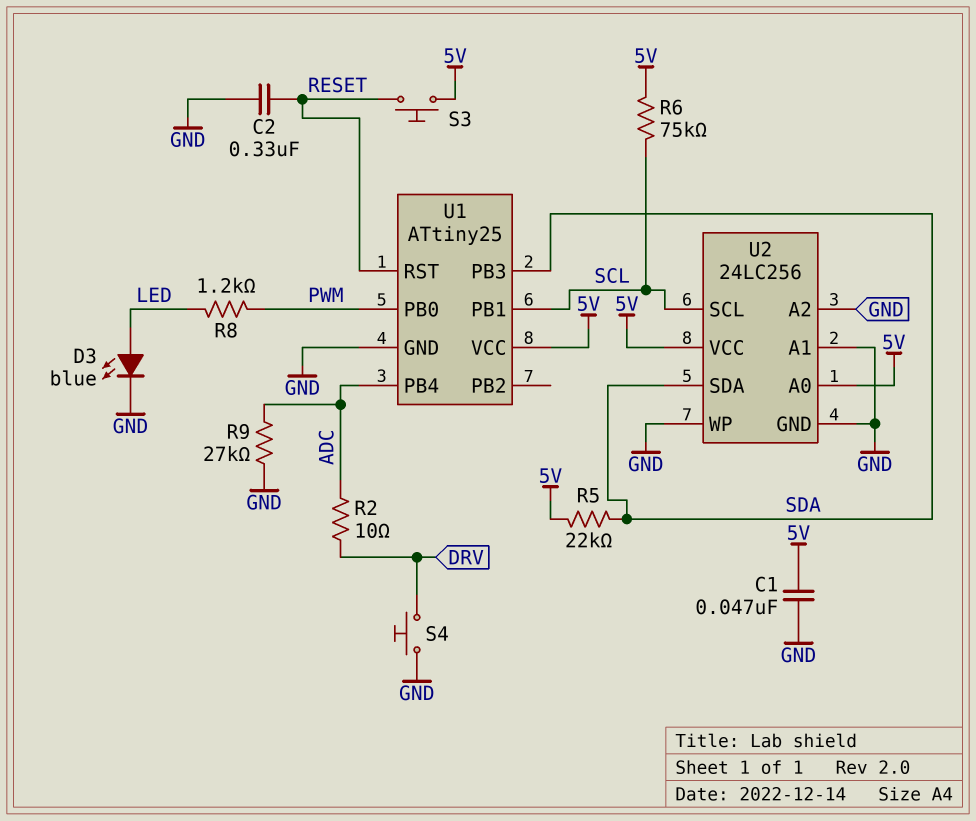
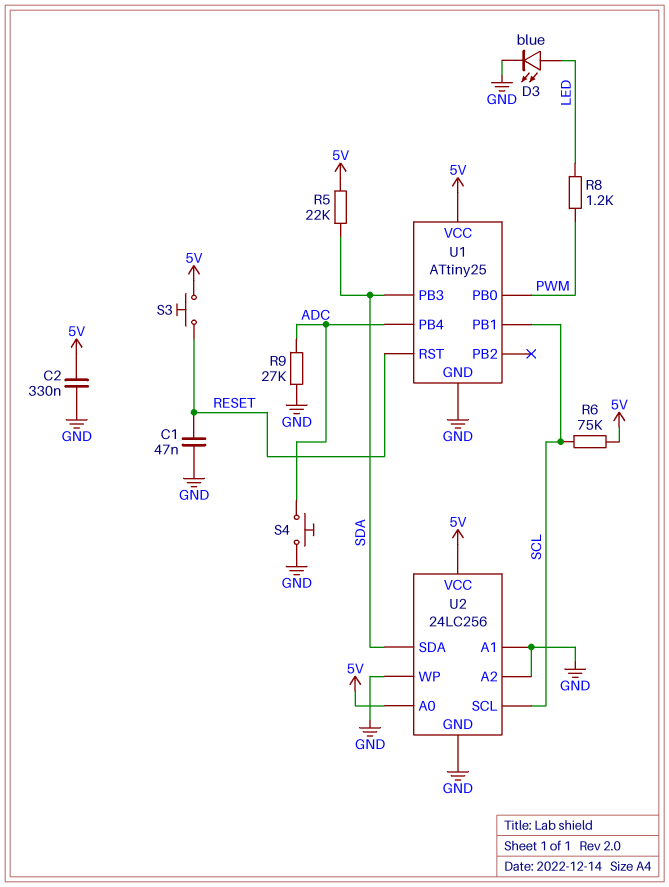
C1: 47nF (5V, GND) -> 47nF (GND, RESET)
C2: 330nF (GND, RESET) -> 330nF (5V, GND)
R2: 10 (ADC, DRV) -> none
S4: button (DRV, GND) -> button (ADC, GND)

